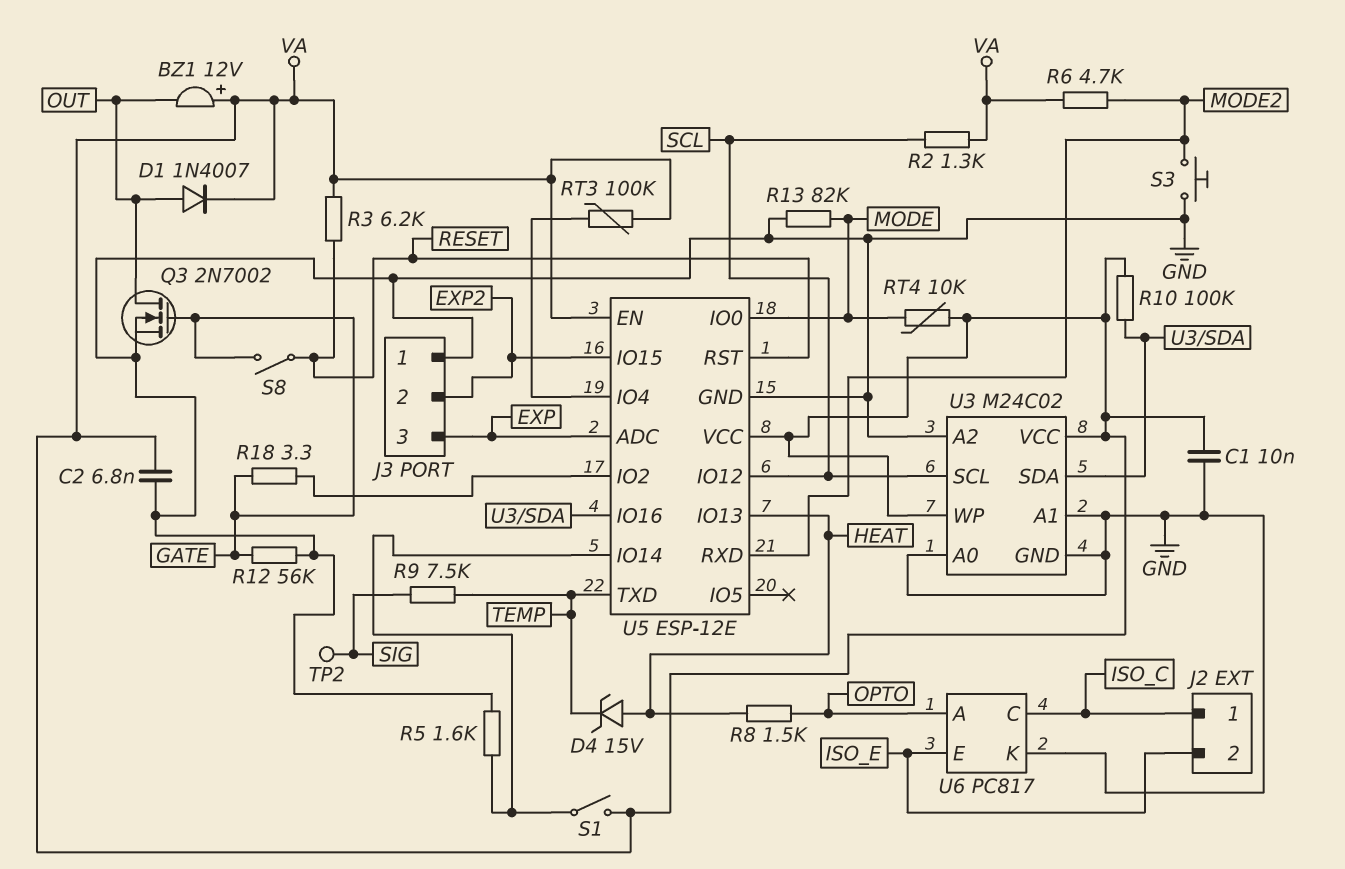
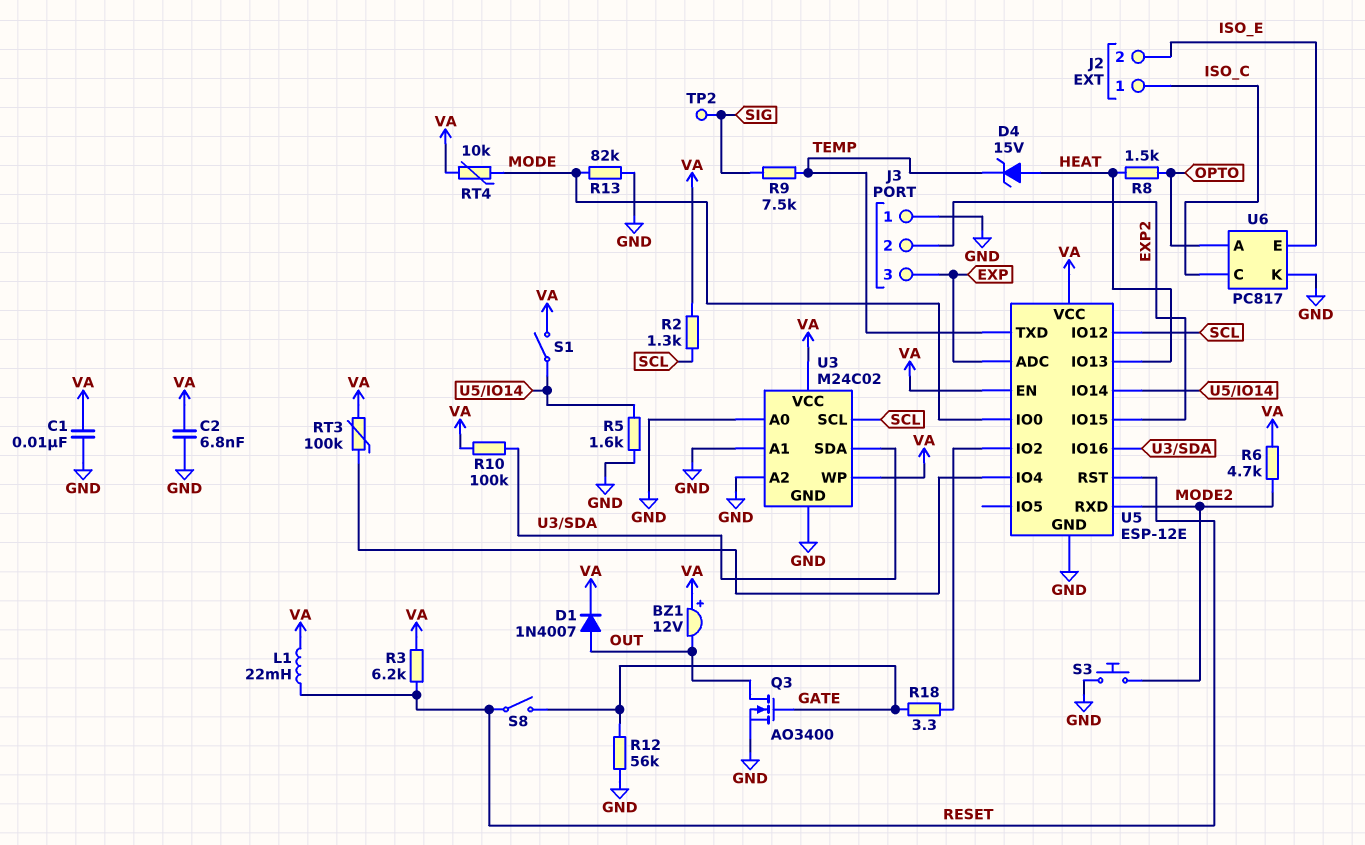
L1: none -> 22mH (RESET, VA)
Q3: NMOS 2N7002 (G GATE, D OUT, S GND) -> NMOS AO3400 (G GATE, D OUT, S GND)

